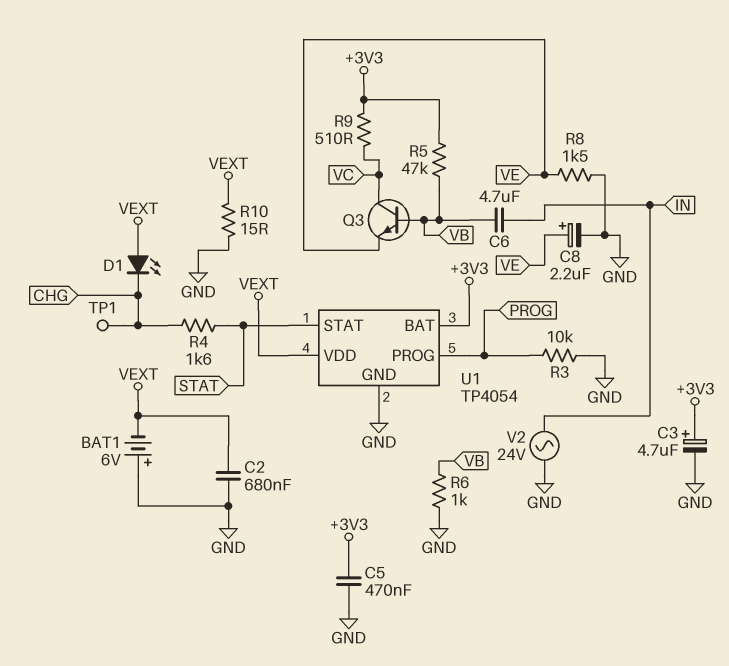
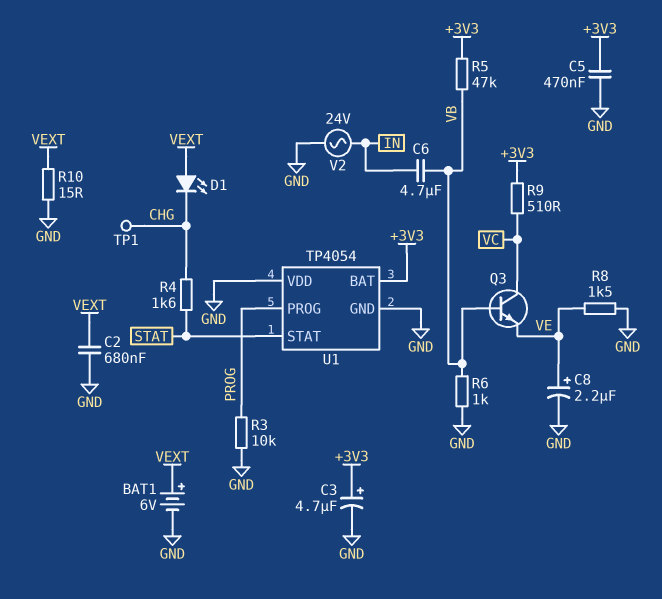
BAT1: 6V (plus GND, minus VEXT) -> 6V (plus VEXT, minus GND)
U1 pin VDD: VEXT -> GND

